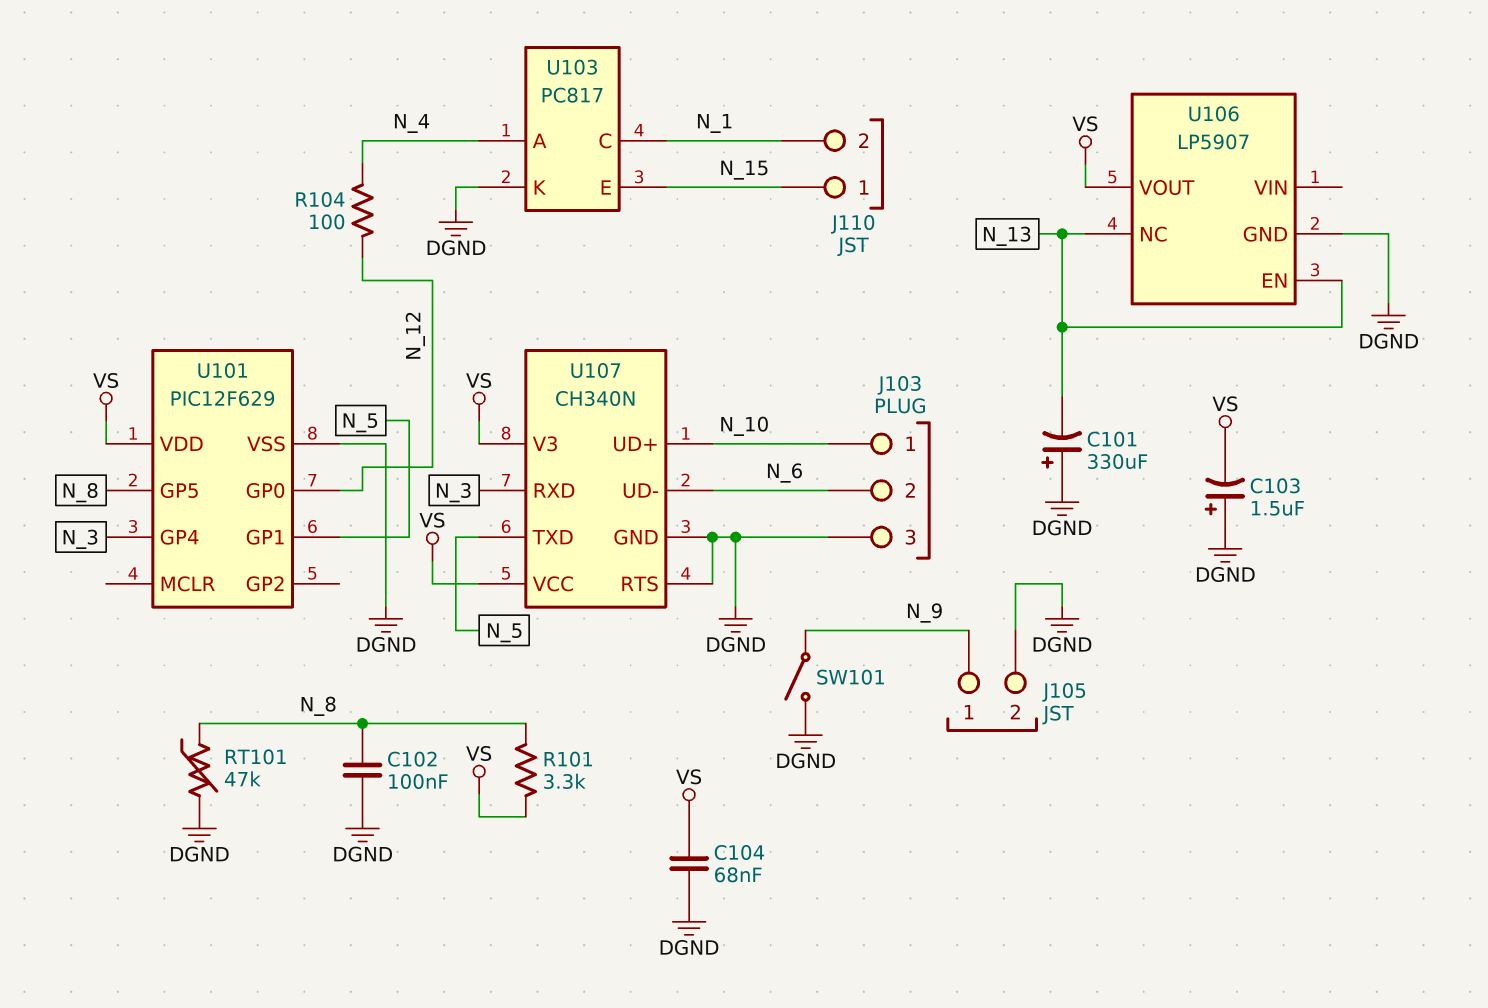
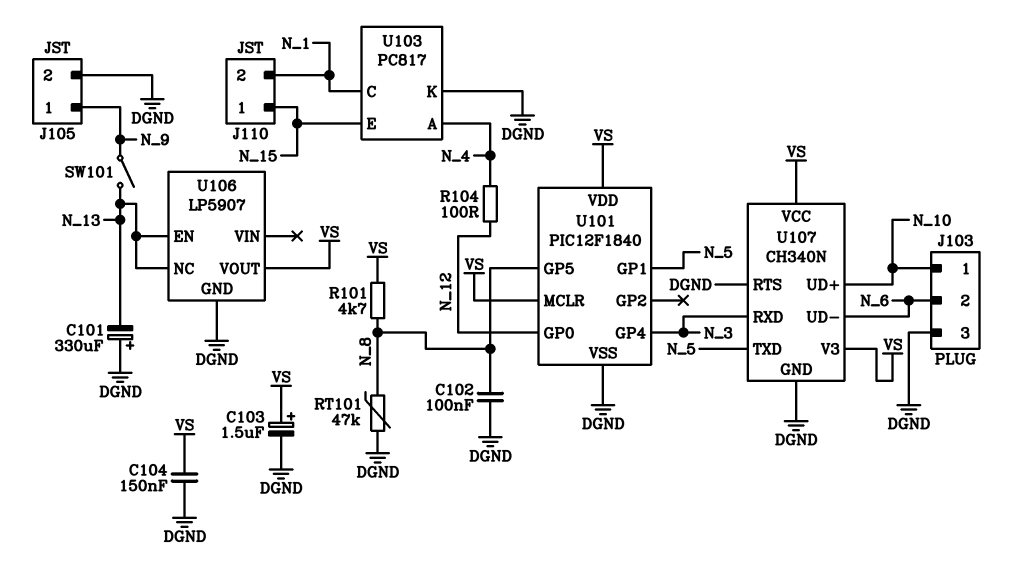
C103: 1.5uF (plus DGND, minus VS) -> 1.5uF (plus VS, minus DGND)
C104: 68nF (DGND, VS) -> 150nF (DGND, VS)
R101: 3.3k (N_8, VS) -> 4.7k (N_8, VS)
SW101: switch (DGND, N_9) -> switch (N_9, N_13)
U101: PIC12F629 -> PIC12F1840
U101 pin MCLR: none -> VS

